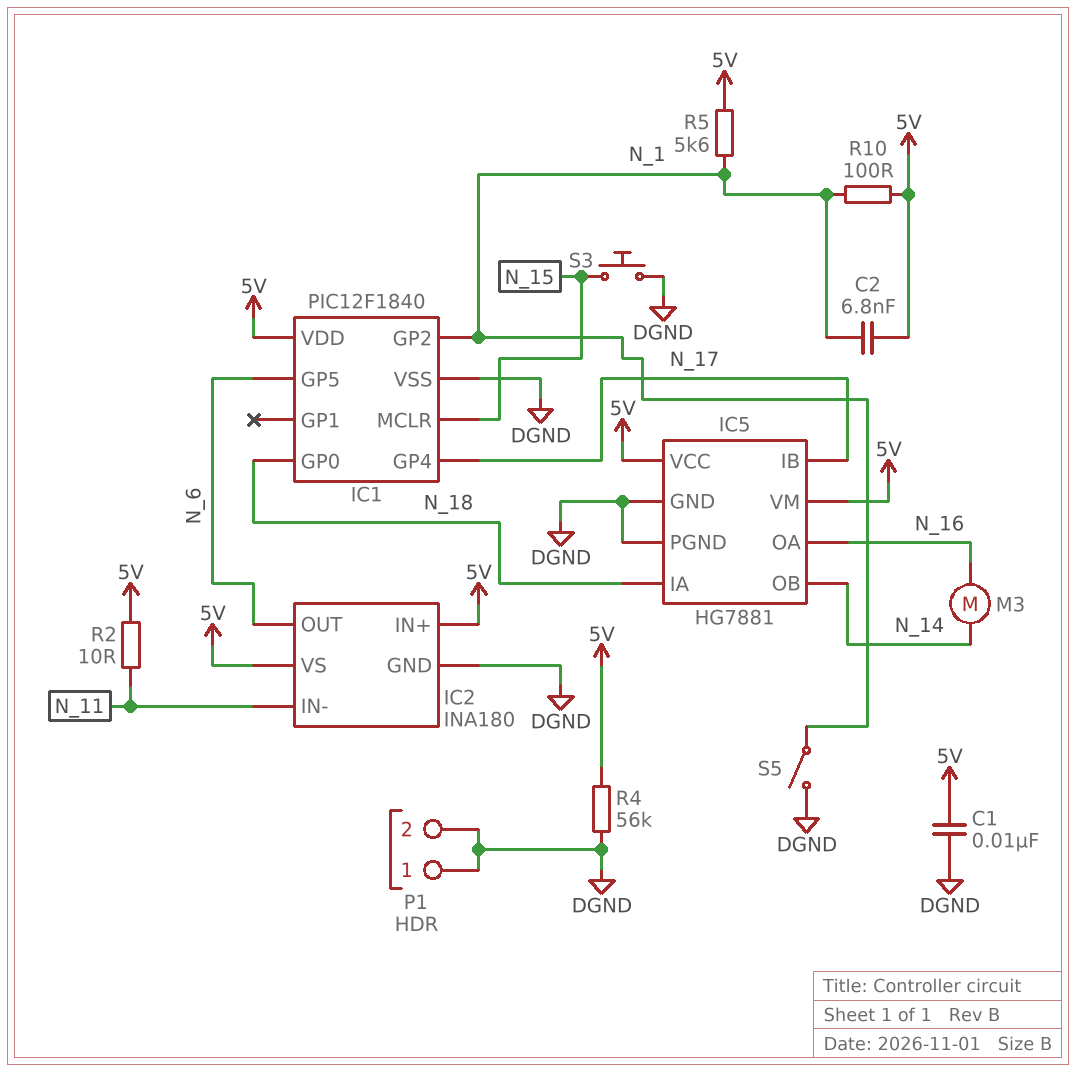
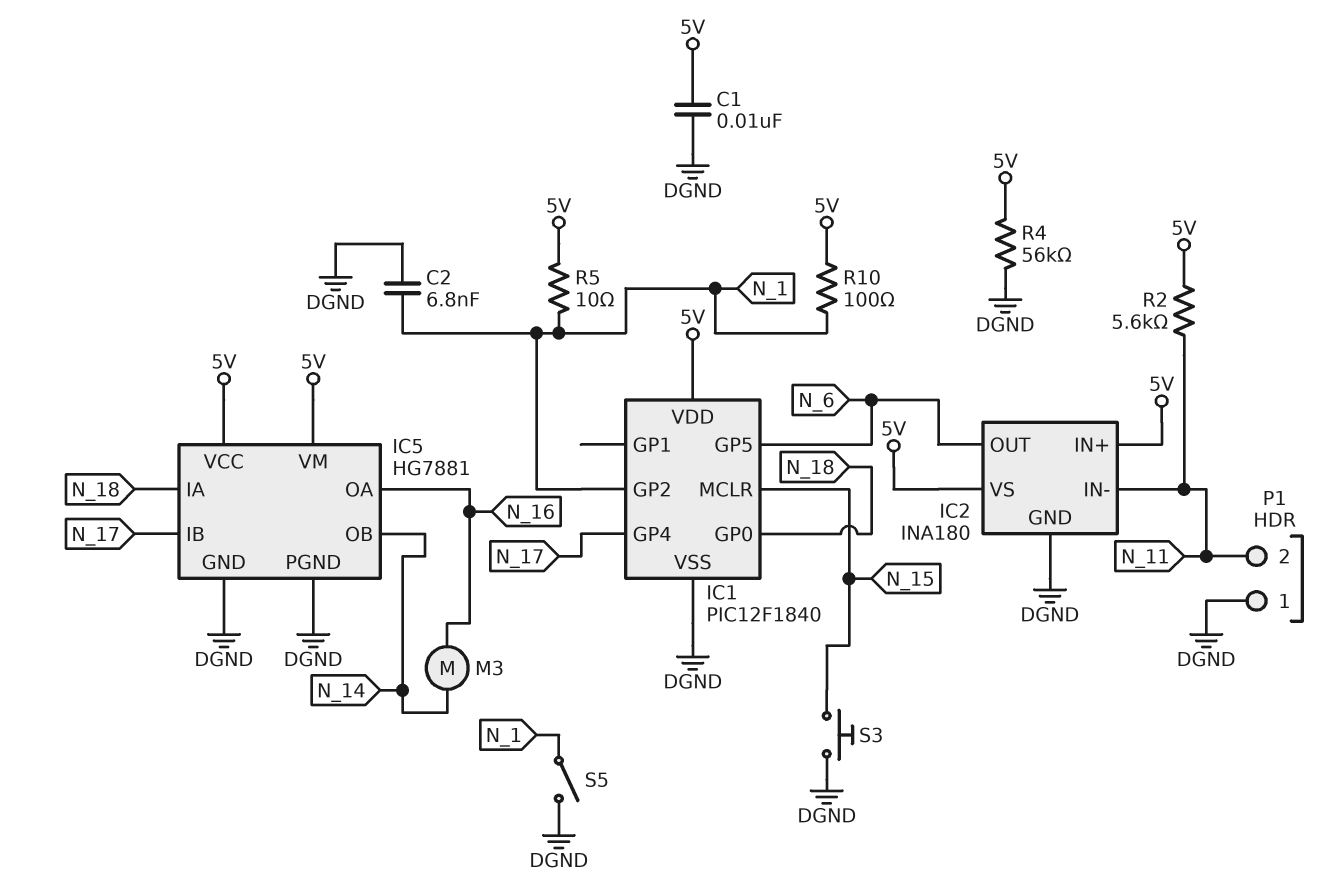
C2: 6.8nF (5V, N_1) -> 6.8nF (DGND, N_1)
P1 pin 2: DGND -> N_11
R2: 10 (5V, N_11) -> 5.6k (5V, N_11)
R5: 5.6k (5V, N_1) -> 10 (5V, N_1)

